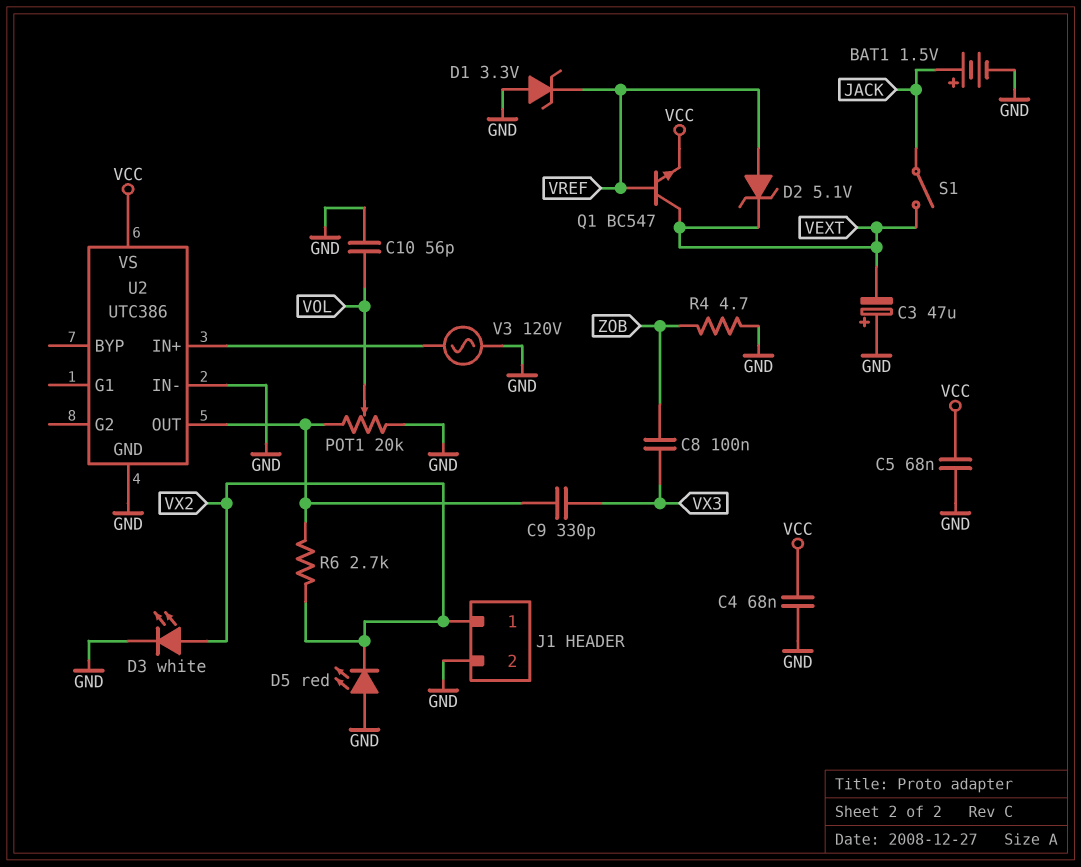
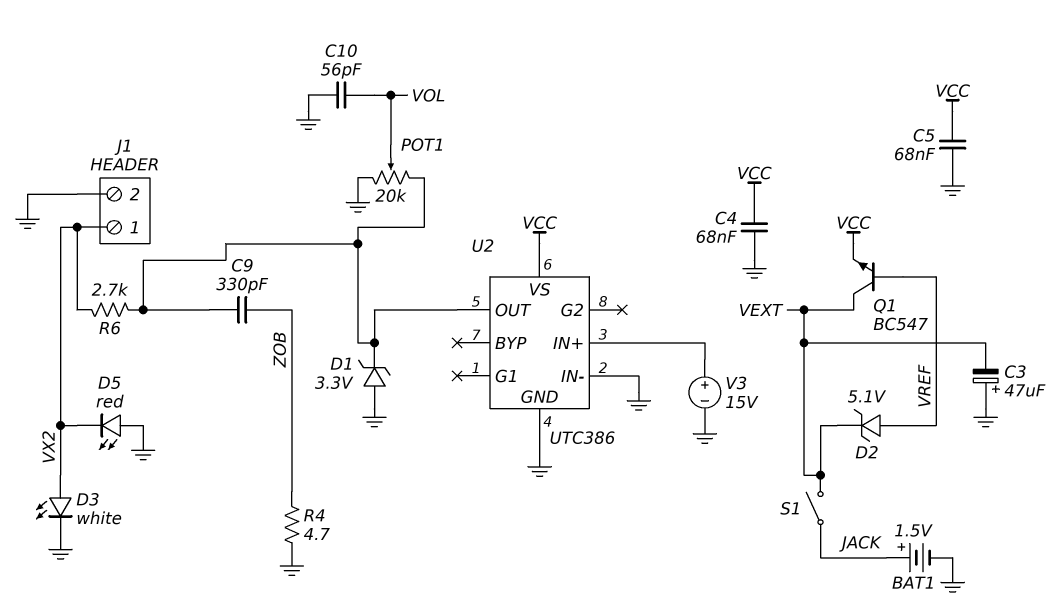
C8: 100nF (VX3, ZOB) -> none
C9: 330pF (U2/OUT, VX3) -> 330pF (U2/OUT, ZOB)
D1: zener 3.3V (A GND, K VREF) -> zener 3.3V (A GND, K U2/OUT)
V3: AC 120V (GND, U2/IN+) -> 15V (plus U2/IN+, minus GND)

